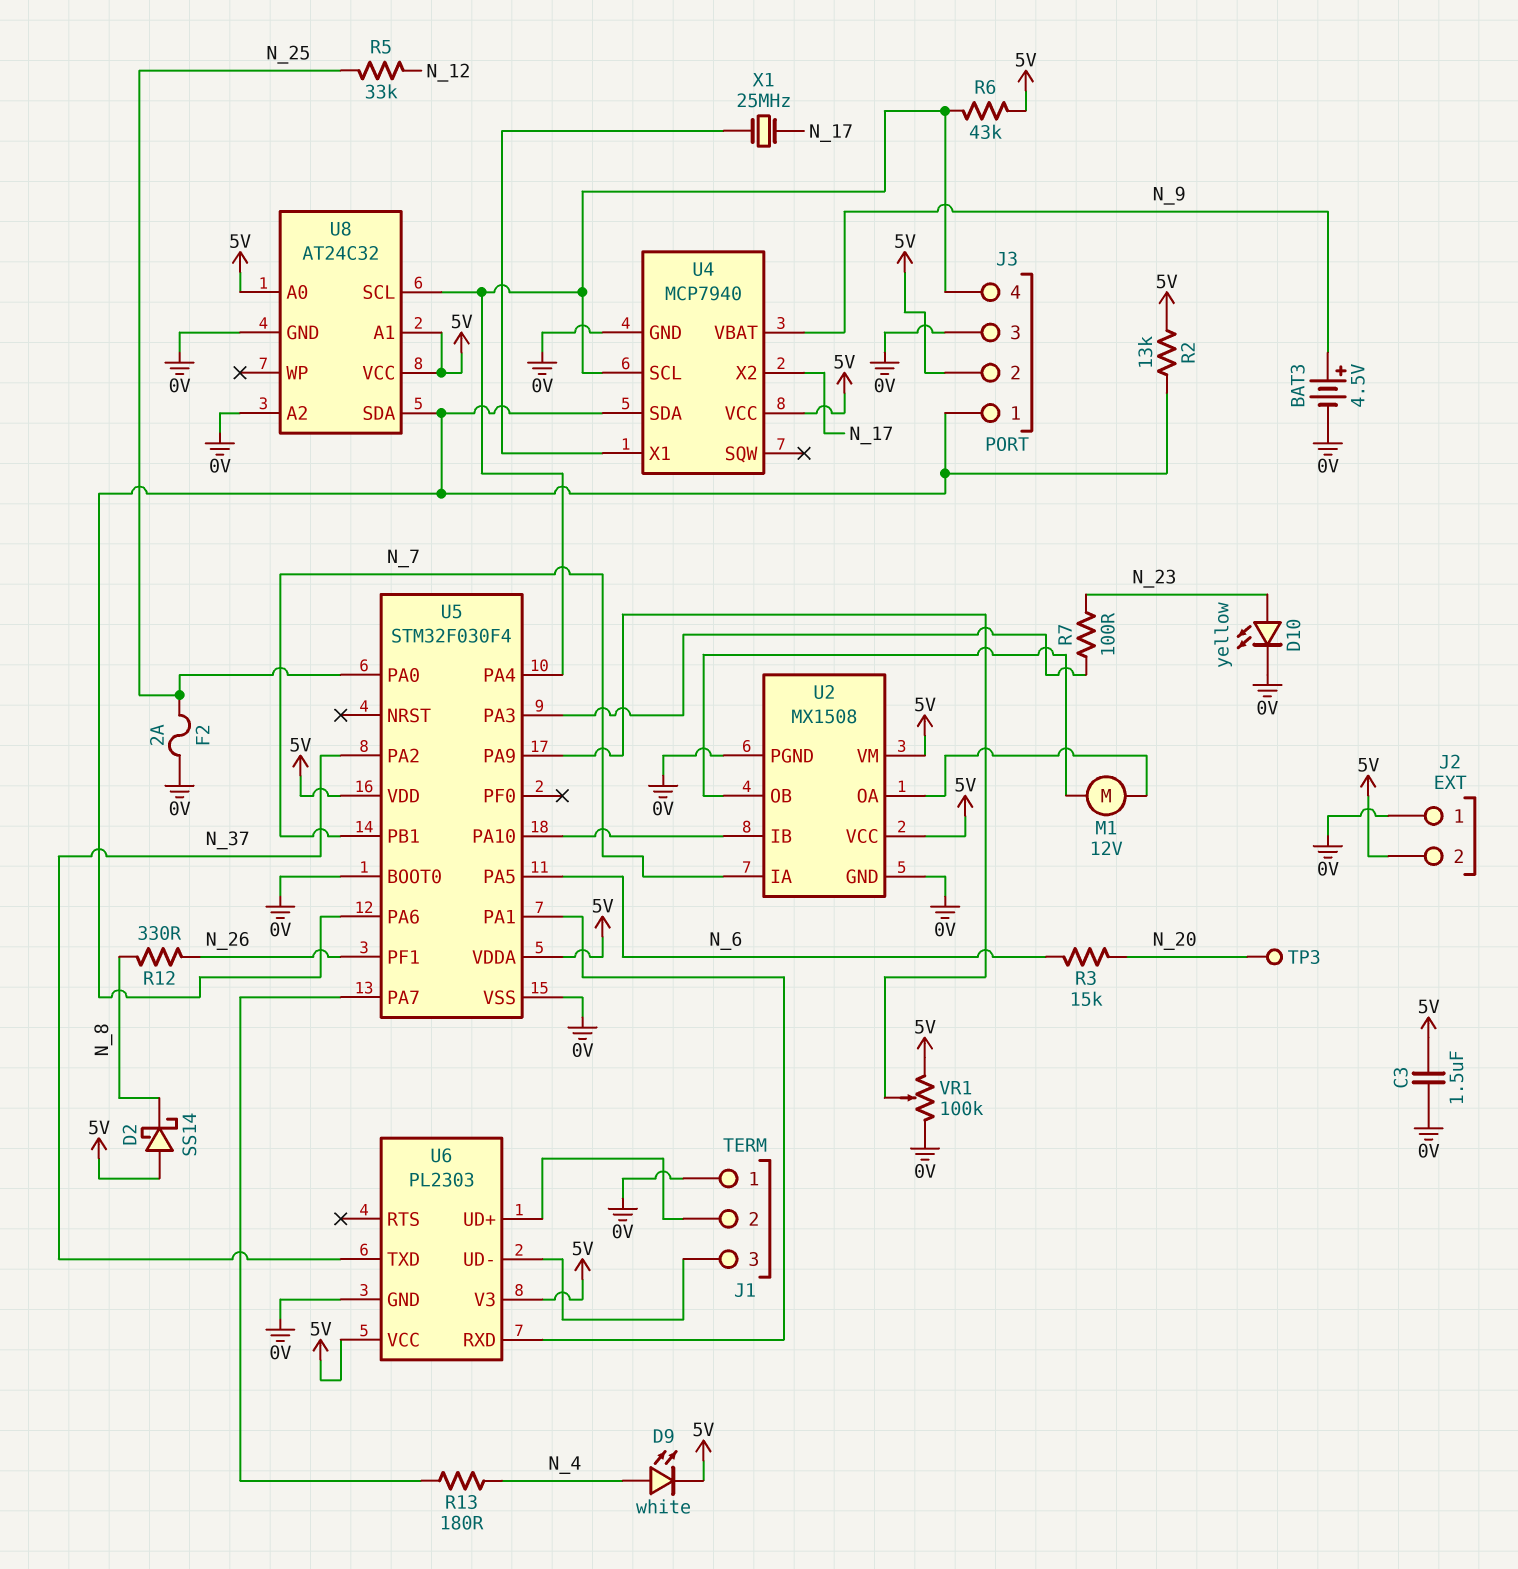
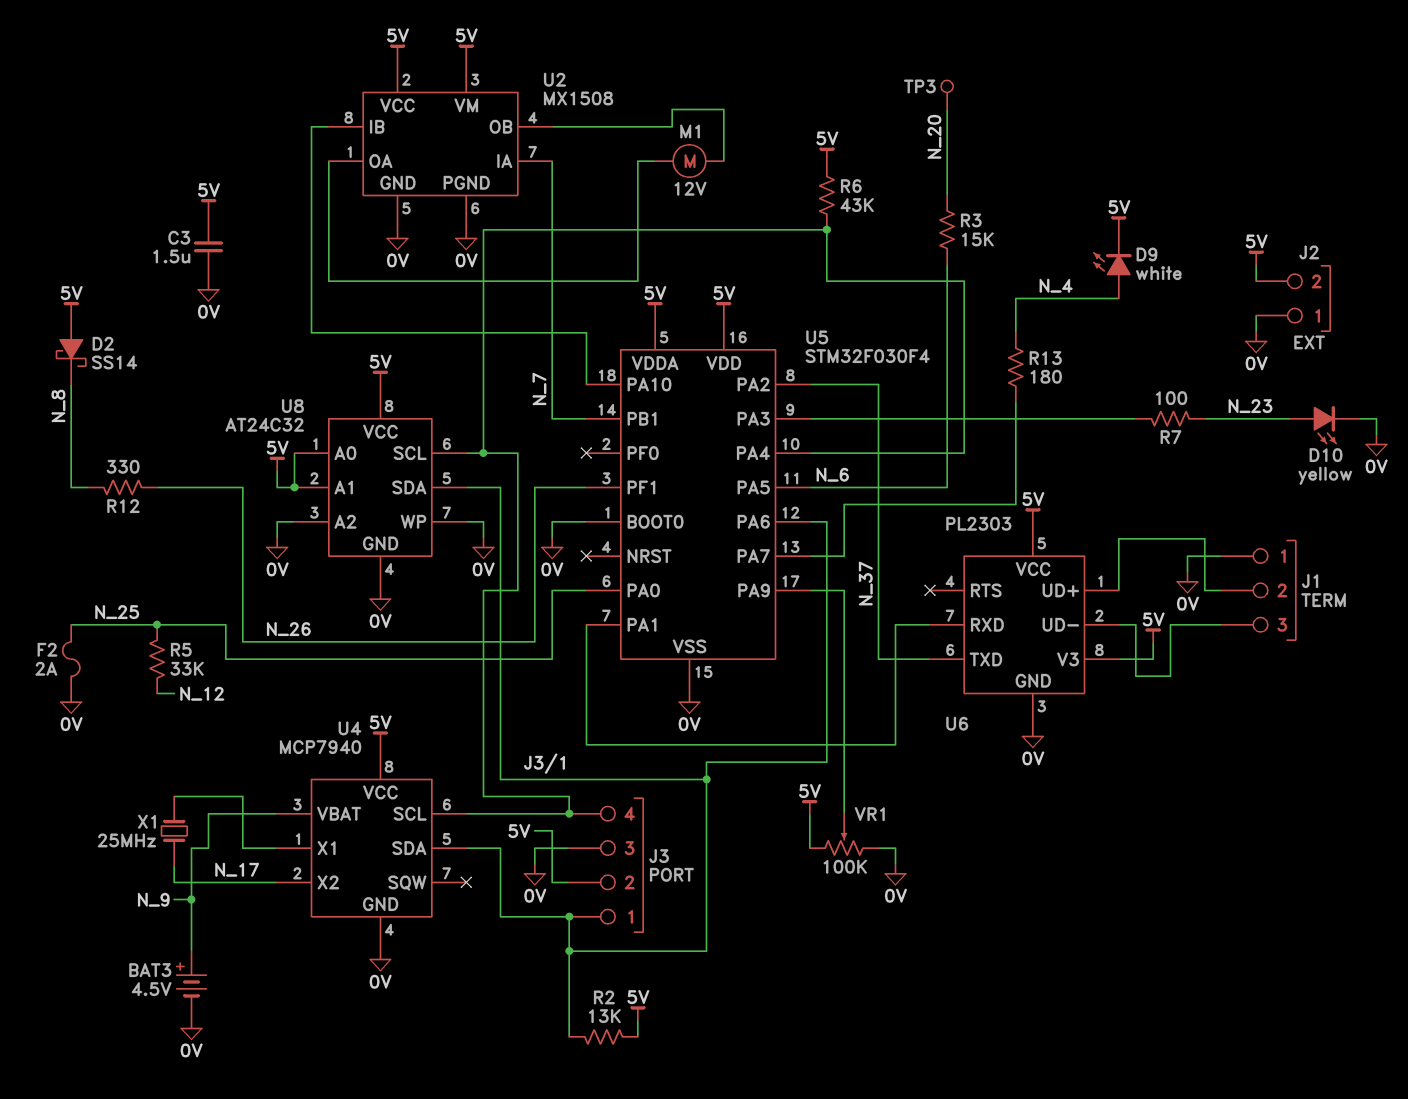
U8 pin WP: none -> 0V

